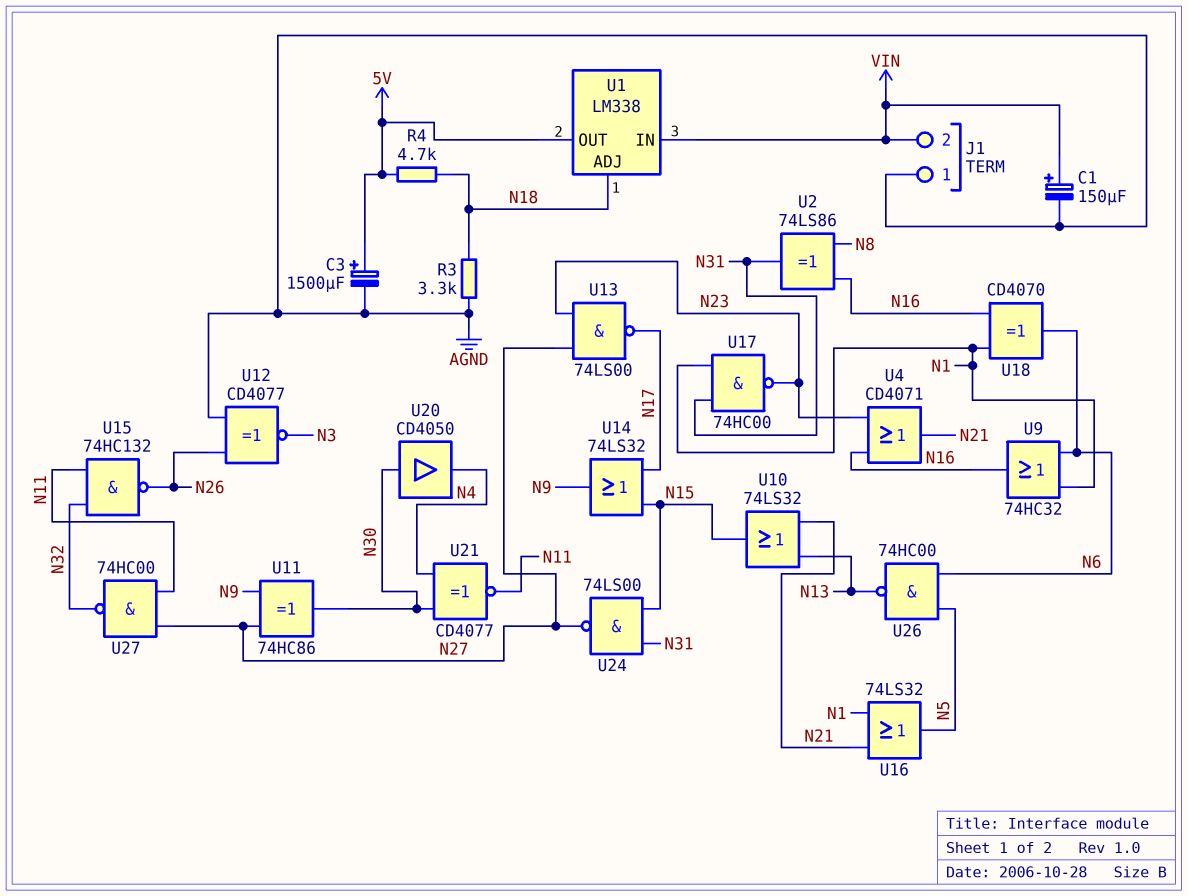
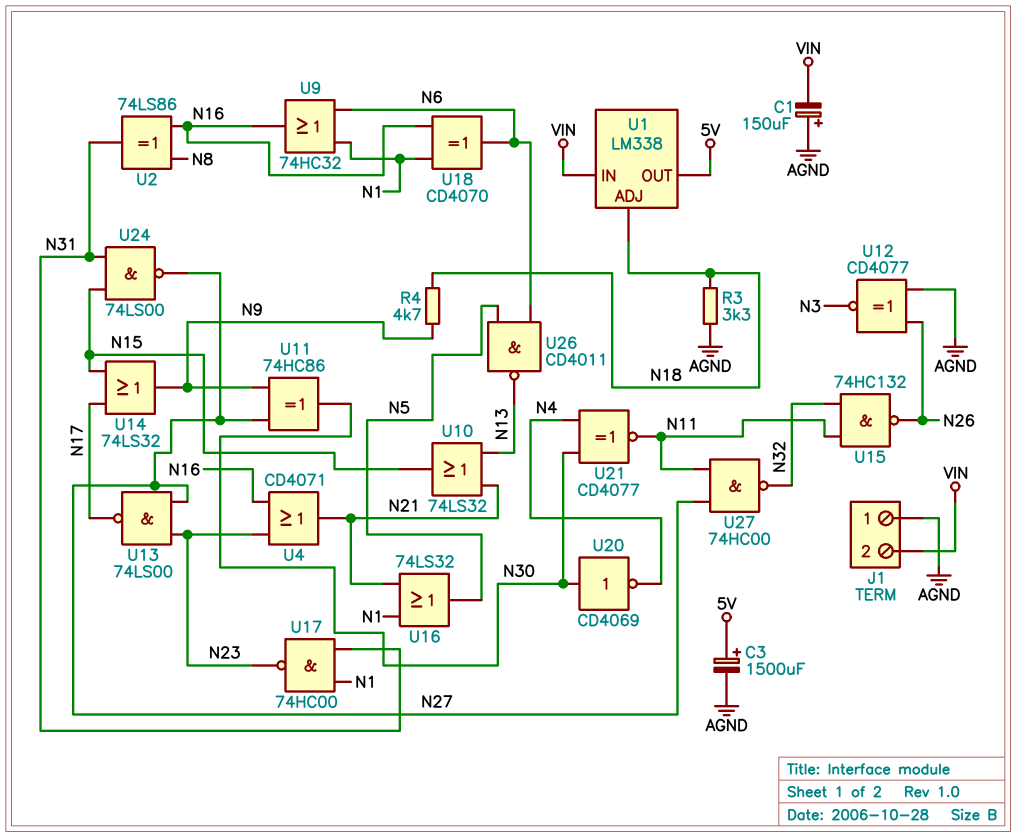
C1: 150uF (plus VIN, minus AGND) -> 150uF (plus AGND, minus VIN)
R4: 4.7k (5V, N18) -> 4.7k (N9, N18)
U20: buffer CD4050 (in N30, out N4) -> NOT CD4069 (in N30, out N4)
U26: NAND 74HC00 (in N5, in N6, out N13) -> NAND CD4011 (in N5, in N6, out N13)

